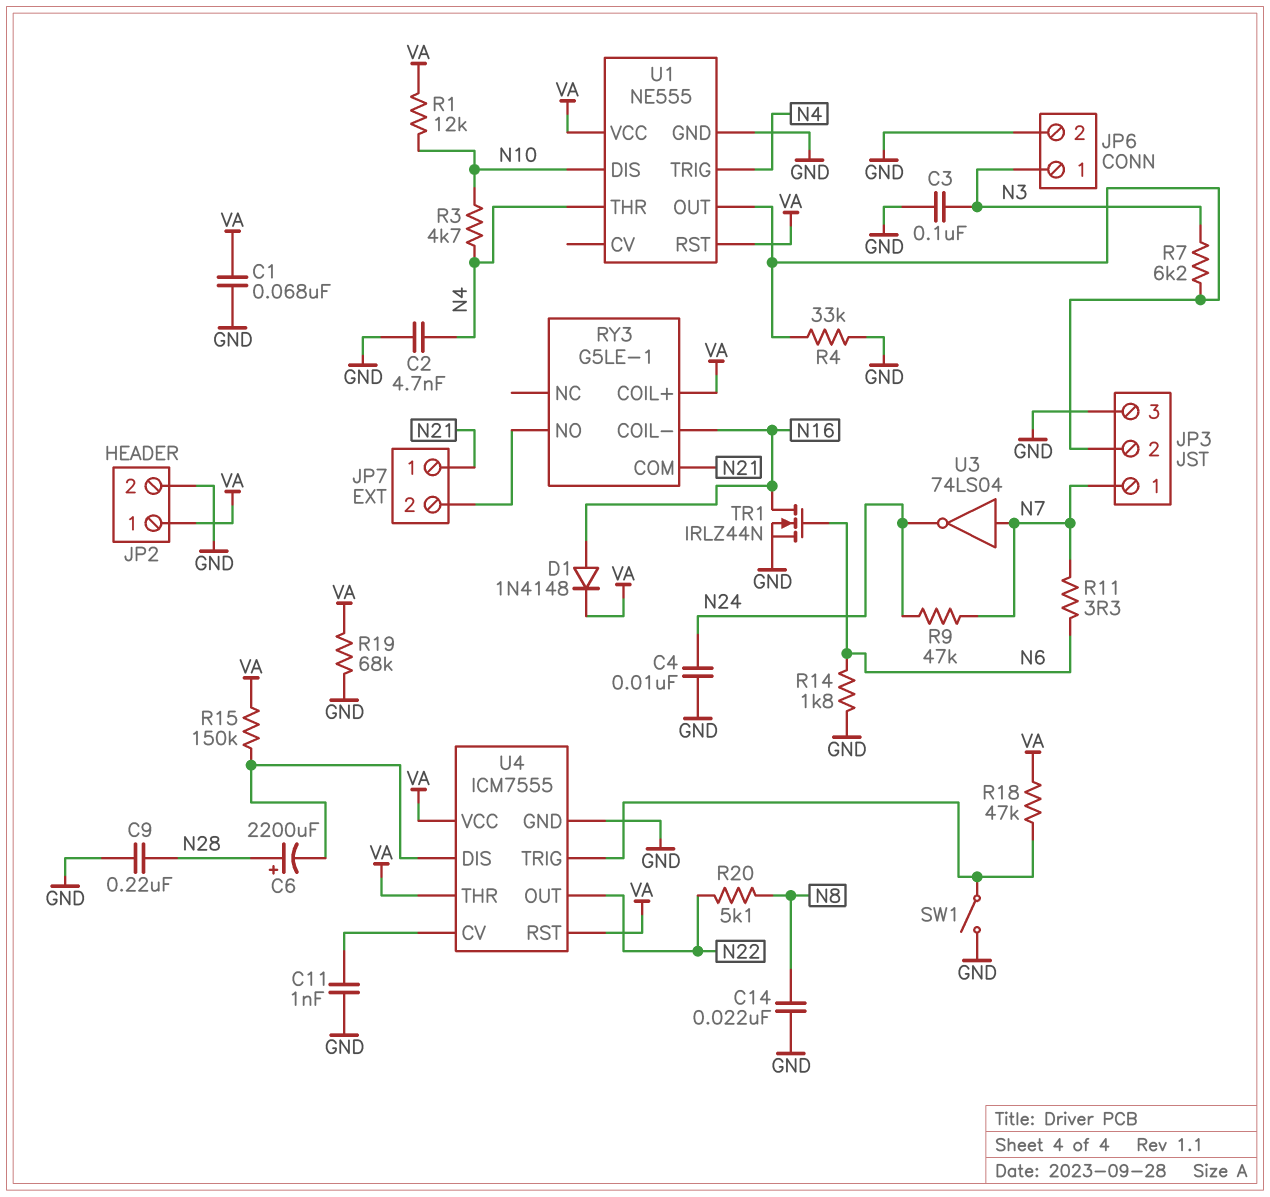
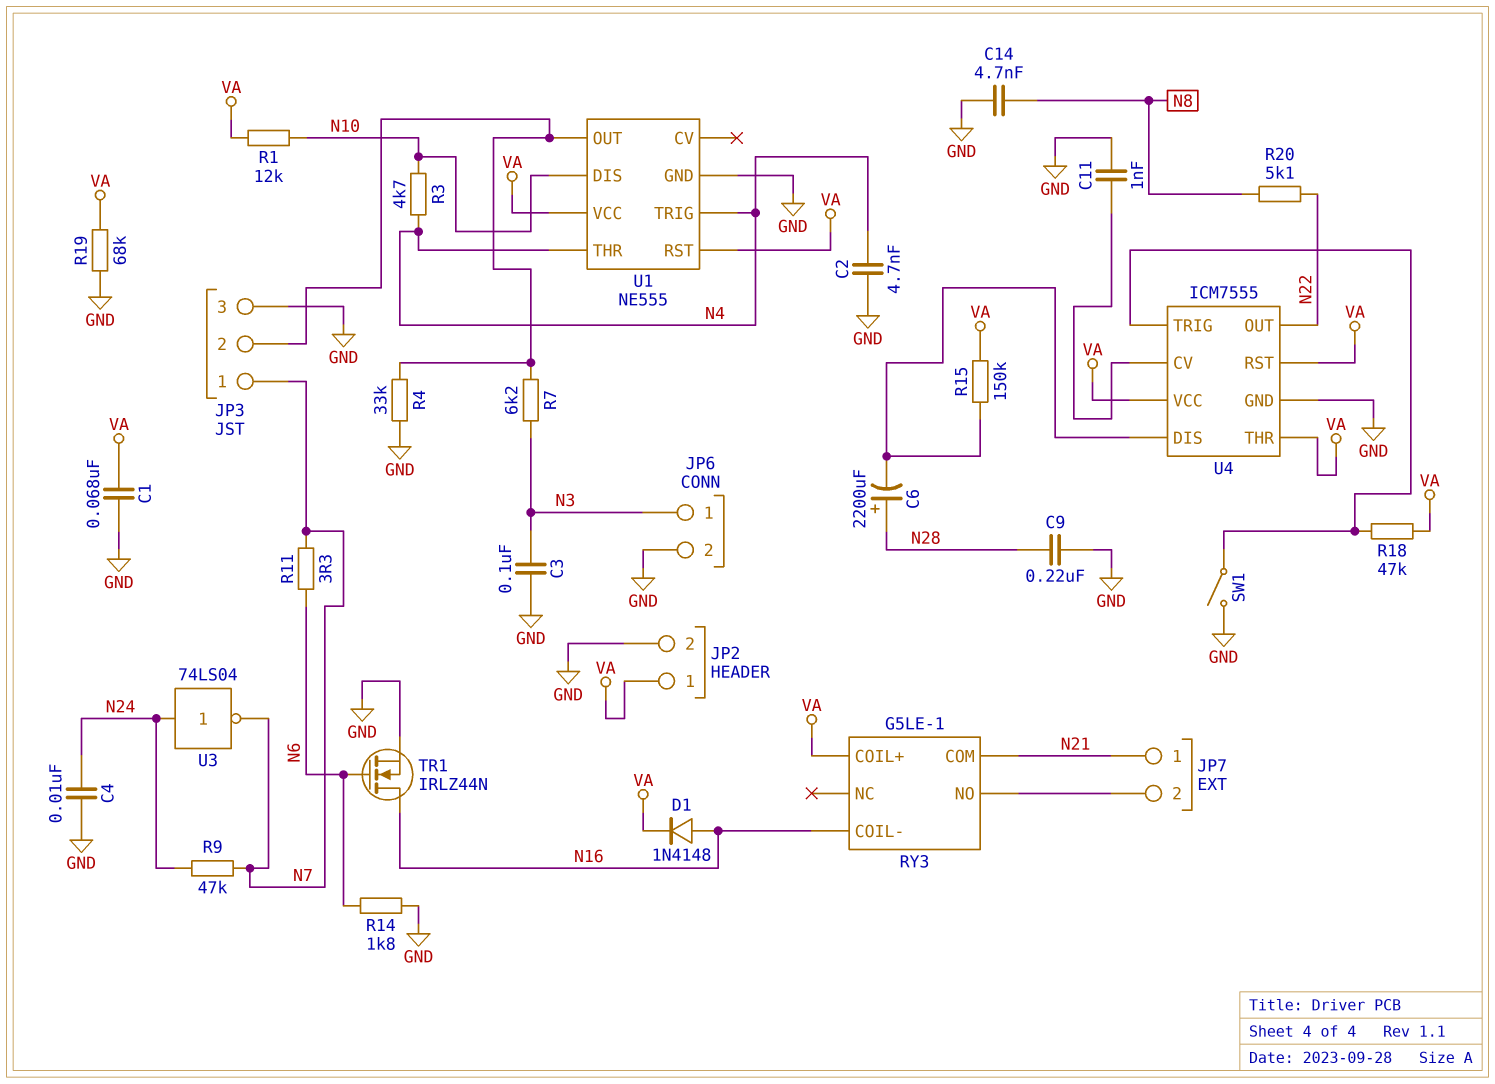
C14: 22nF (GND, N8) -> 4.7nF (GND, N8)
U3: NOT 74LS04 (in N7, out N24) -> NOT 74LS04 (in N24, out N7)

